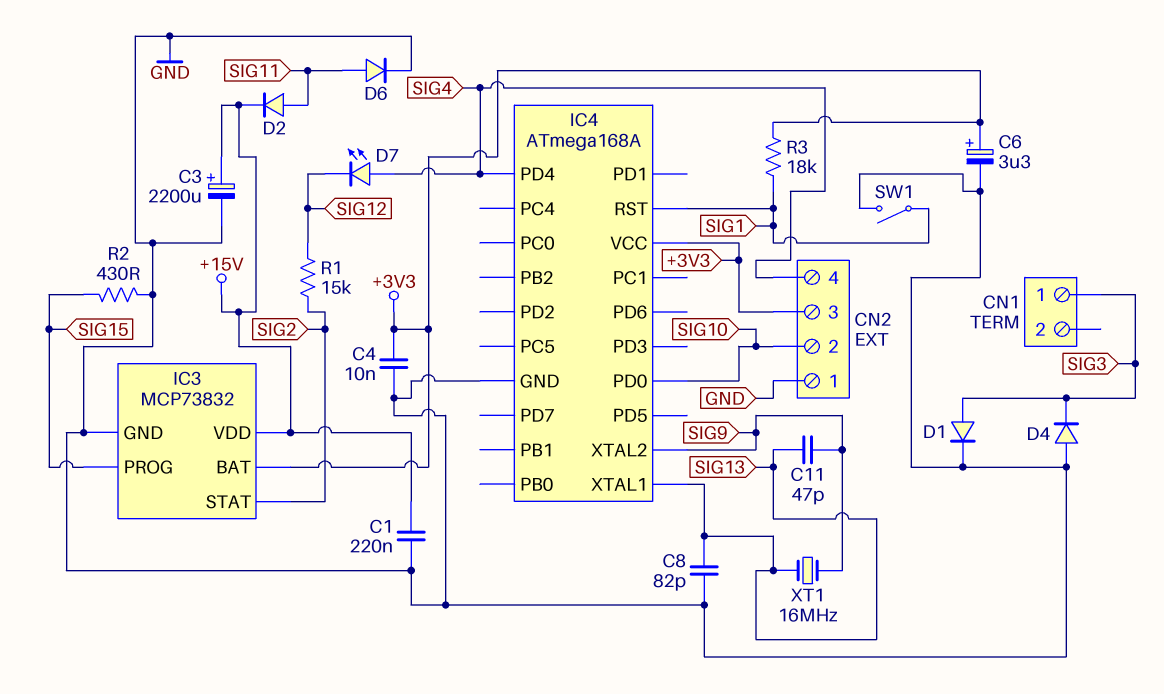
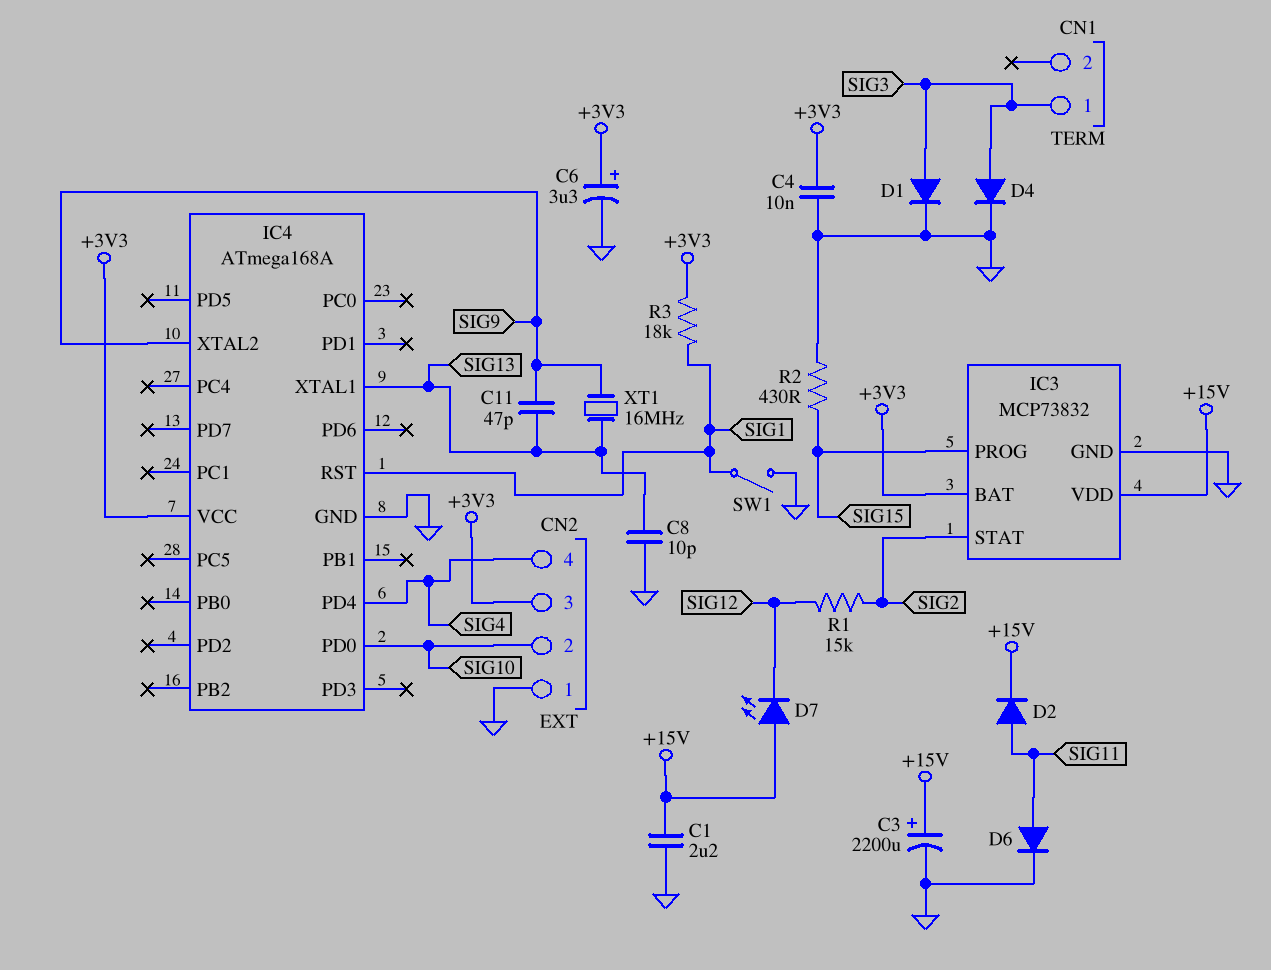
C1: 220nF (+15V, GND) -> 2.2uF (+15V, GND)
C8: 82pF (GND, SIG13) -> 10pF (GND, SIG13)
D4: diode (A GND, K SIG3) -> diode (A SIG3, K GND)
D7: LED (A SIG4, K SIG12) -> LED (A +15V, K SIG12)

